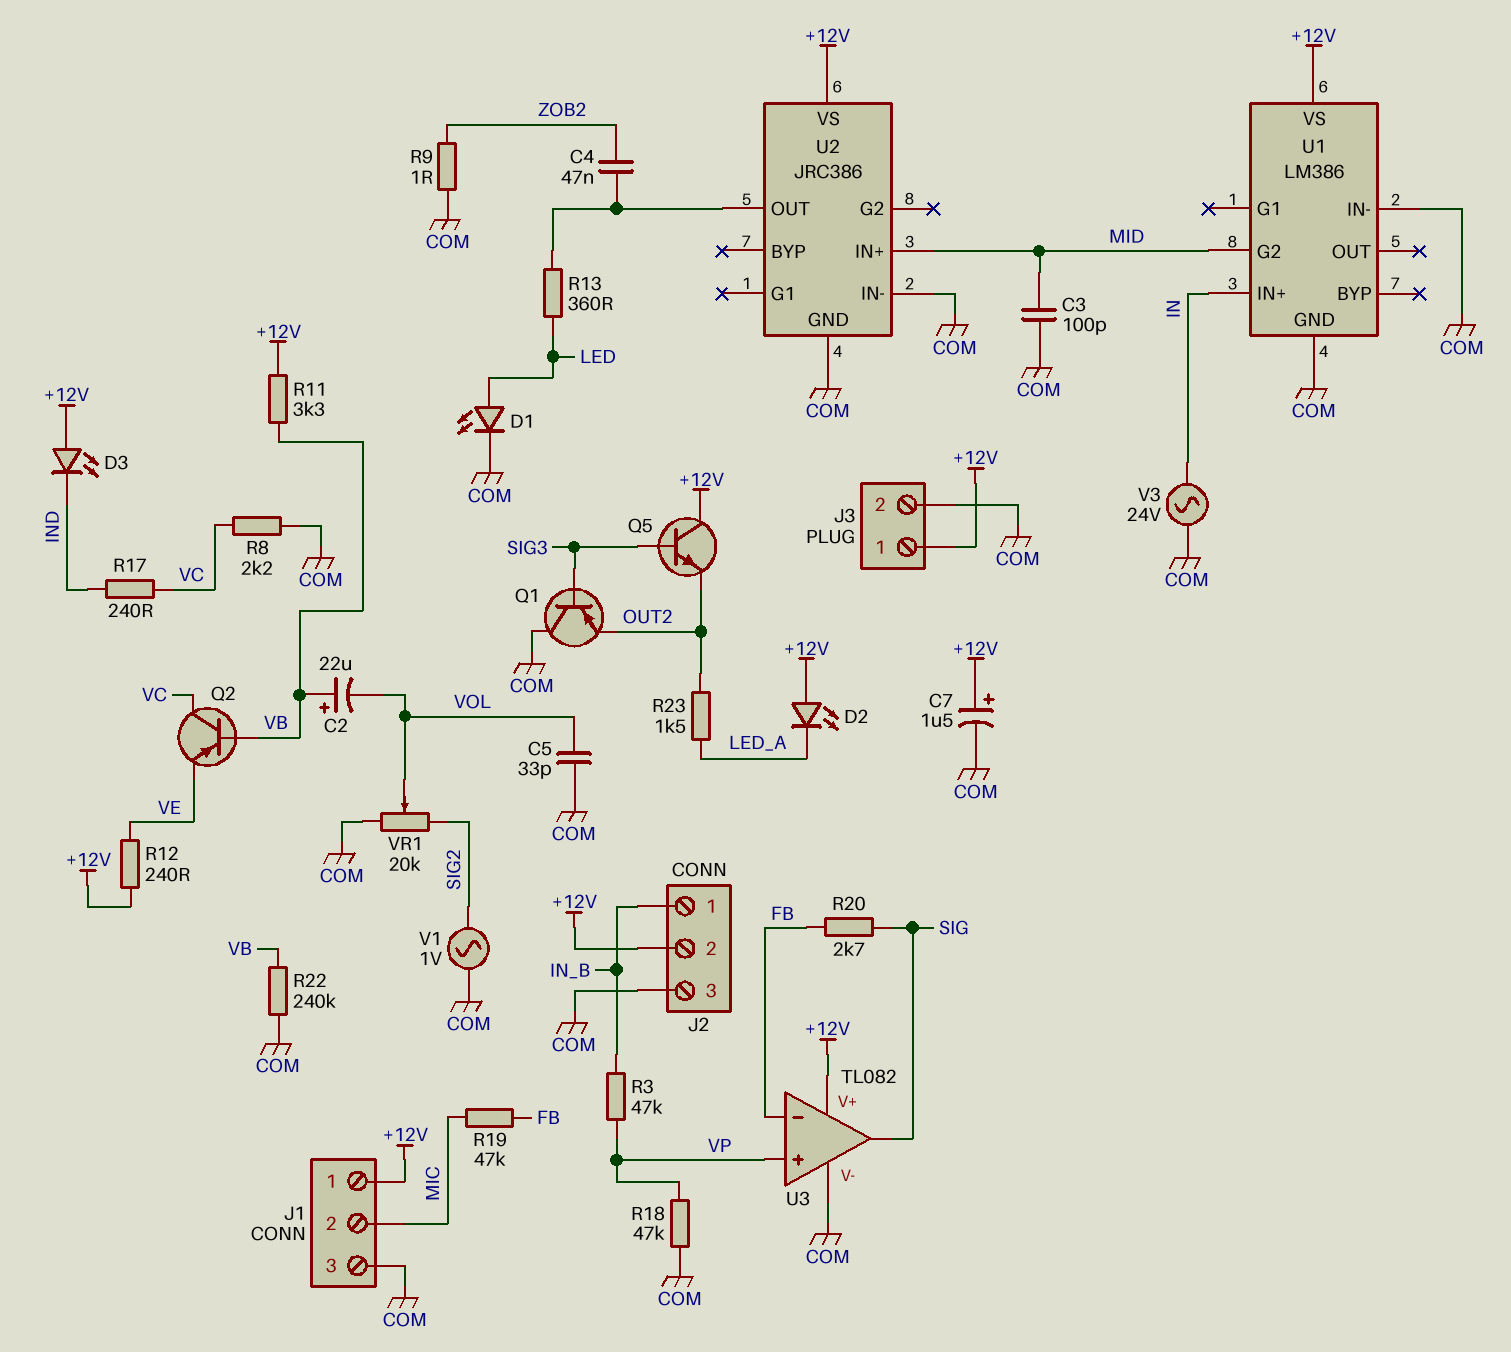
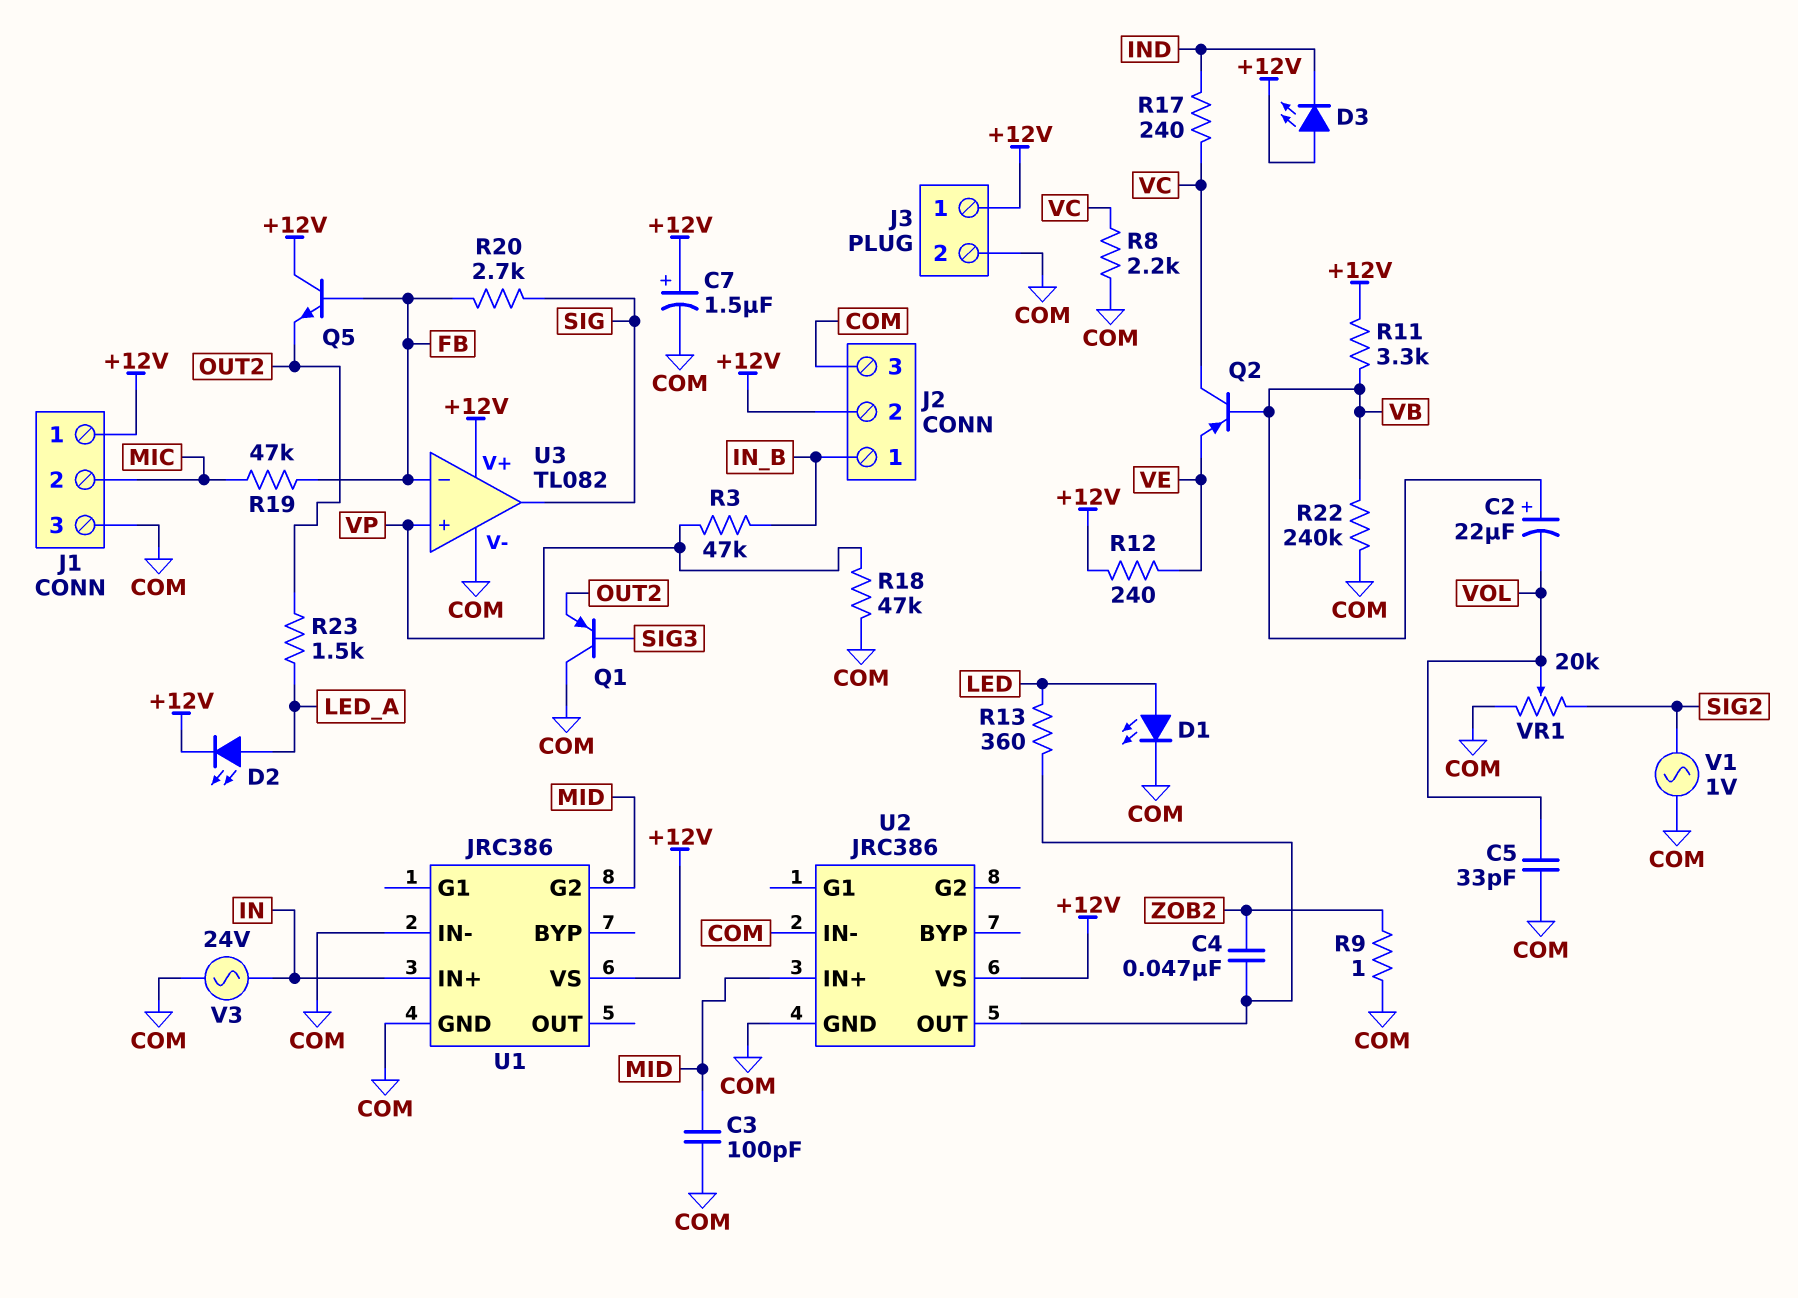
D2: LED (A +12V, K LED_A) -> LED (A LED_A, K +12V)
Q5: NPN (B SIG3, C +12V, E OUT2) -> NPN (B FB, C +12V, E OUT2)
U1: LM386 -> JRC386

